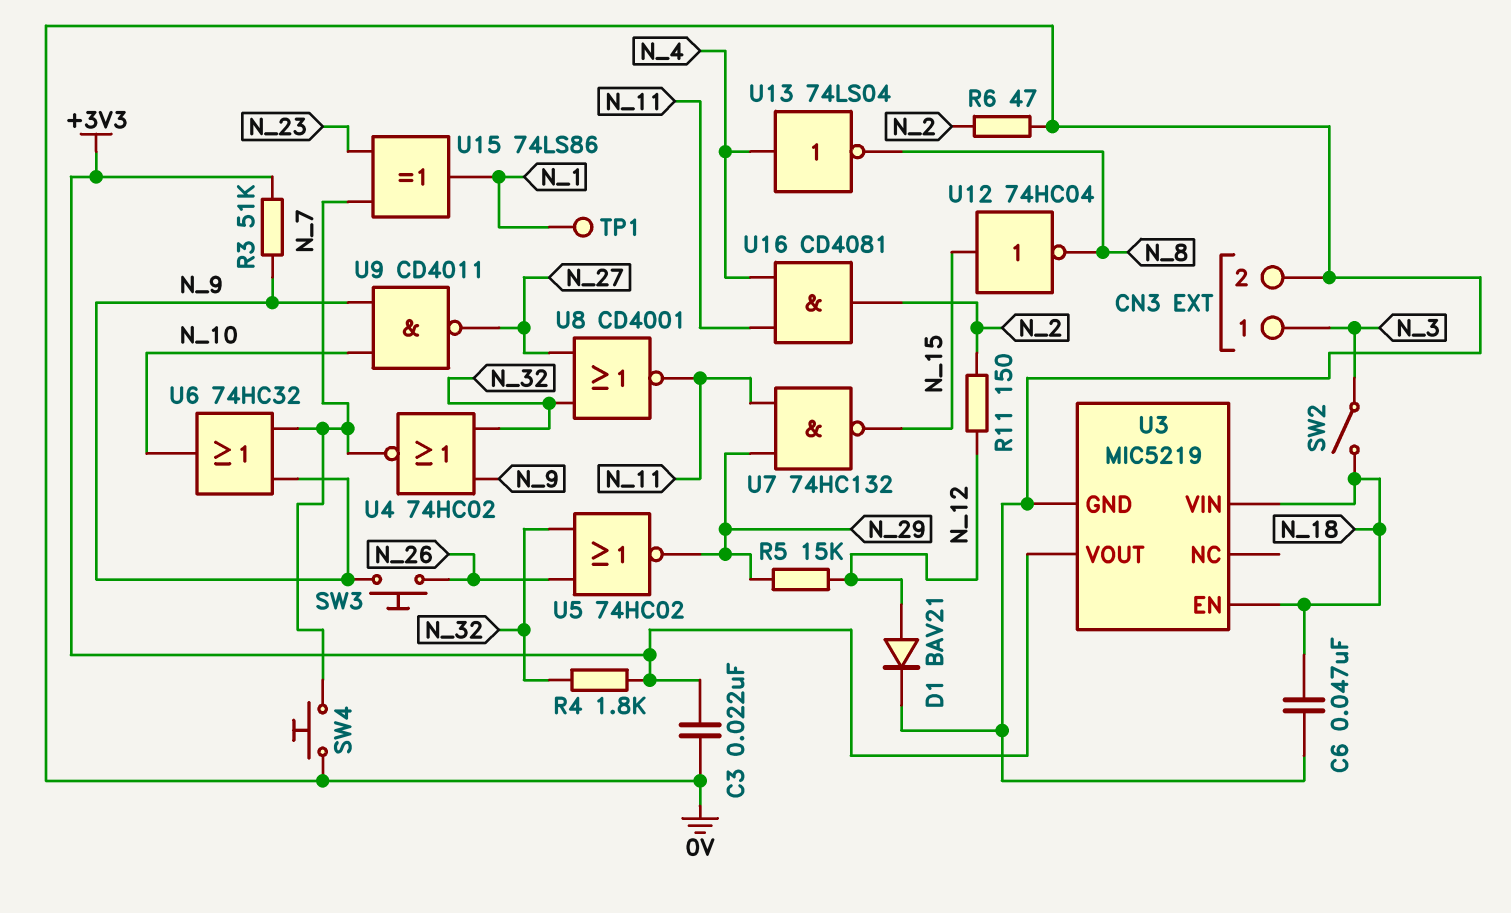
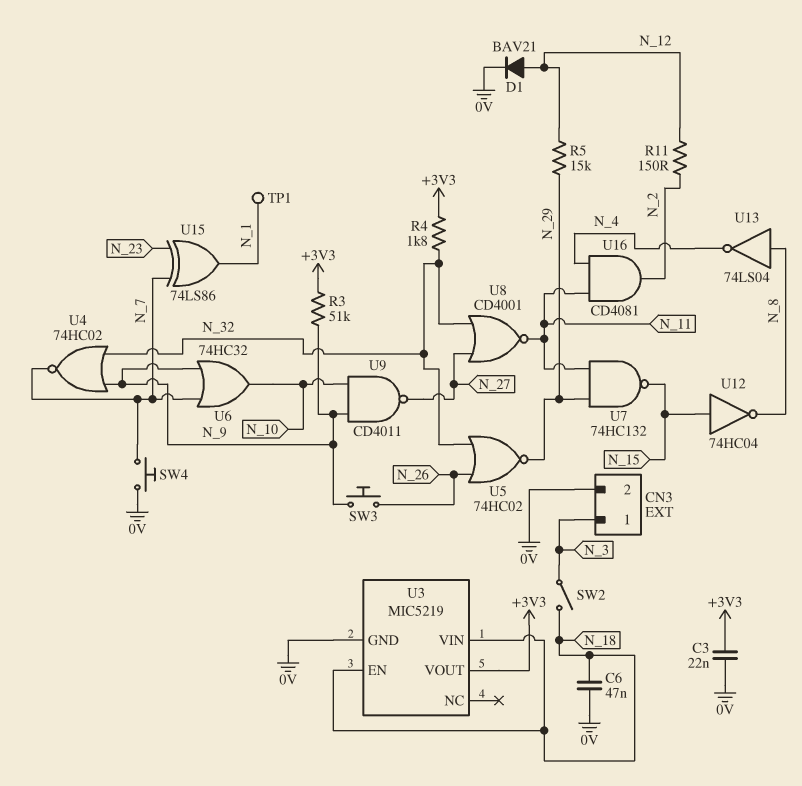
R6: 47 (0V, N_2) -> none
U13: NOT 74LS04 (in N_4, out N_8) -> NOT 74LS04 (in N_8, out N_4)

